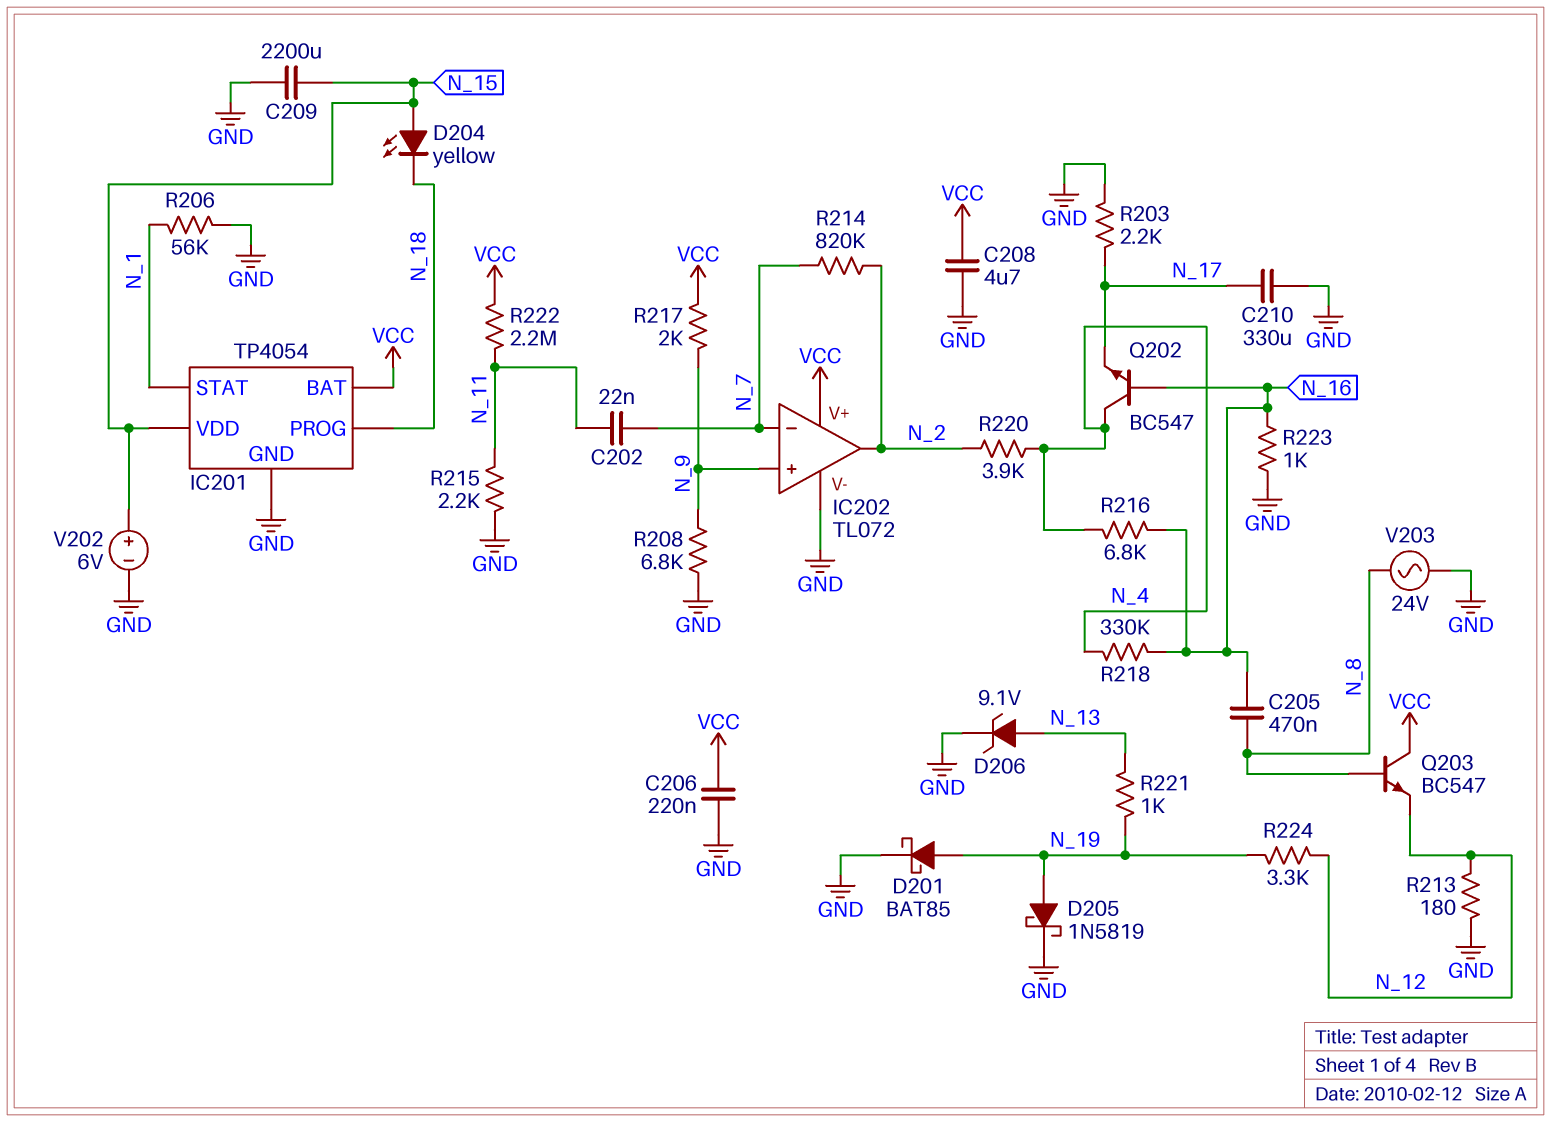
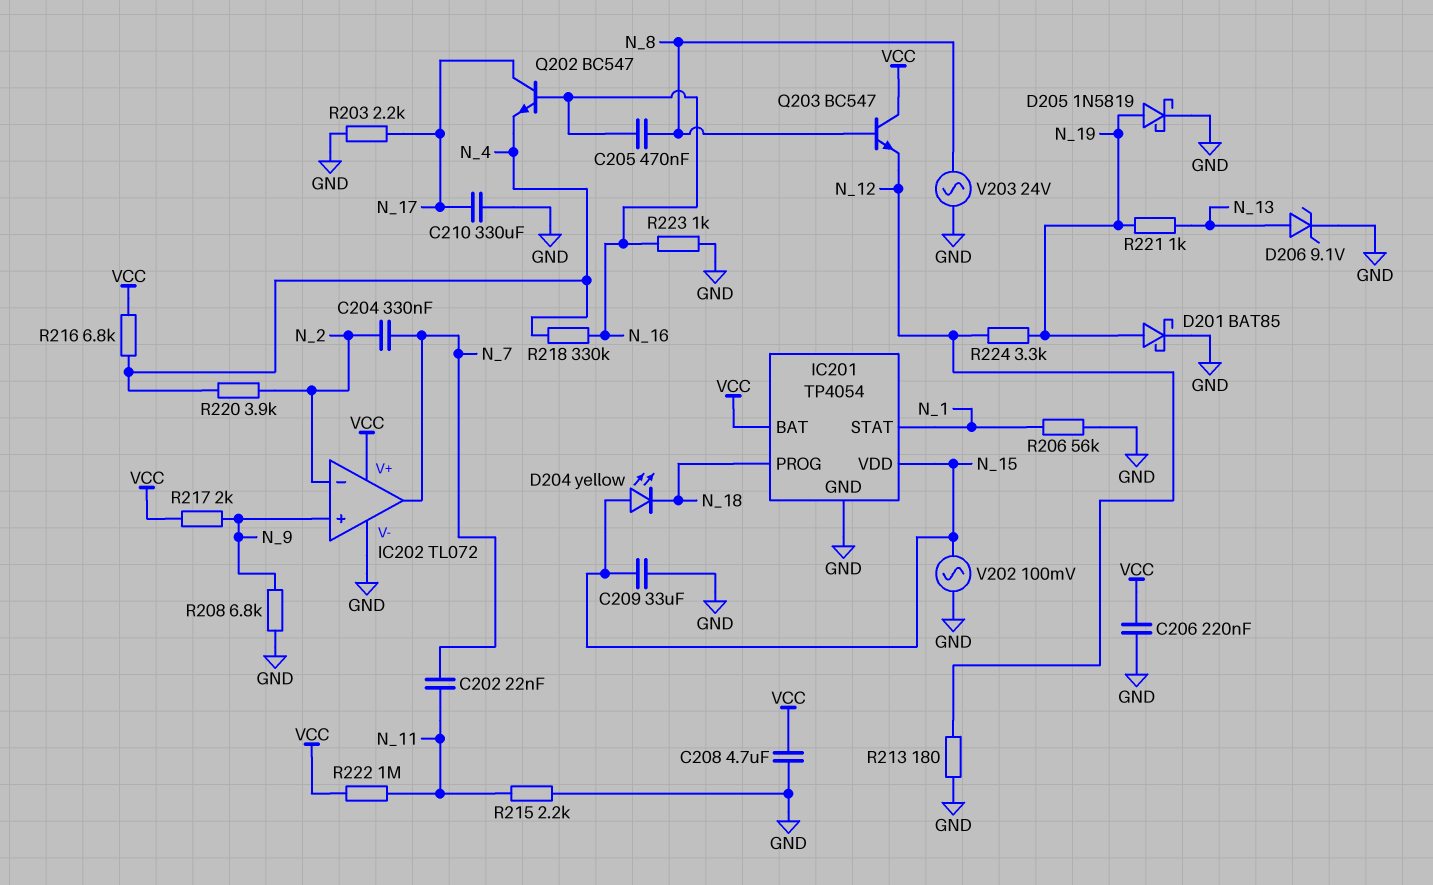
C204: none -> 330nF (N_2, N_7)
C209: 2200uF (GND, N_15) -> 33uF (GND, N_15)
IC202 pin in-: N_7 -> N_2
IC202 pin out: N_2 -> N_7
Q202: NPN BC547 (B N_16, C N_4, E N_17) -> NPN BC547 (B N_16, C N_17, E N_4)
R214: 820k (N_2, N_7) -> none
R216: 6.8k (N_4, N_16) -> 6.8k (N_4, VCC)
R222: 2.2M (N_11, VCC) -> 1M (N_11, VCC)
V202: 6V (plus N_15, minus GND) -> AC 100mV (GND, N_15)

